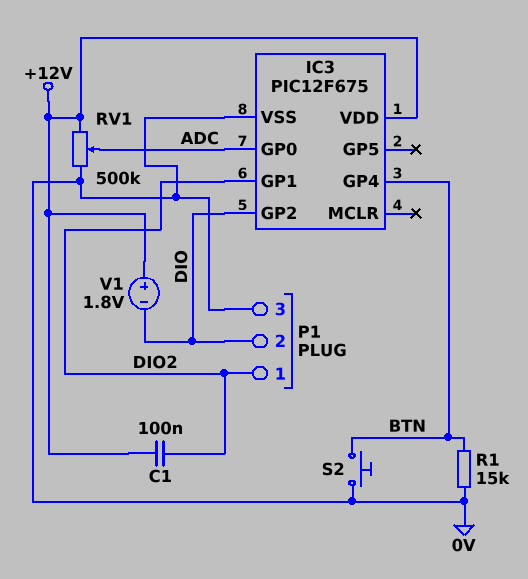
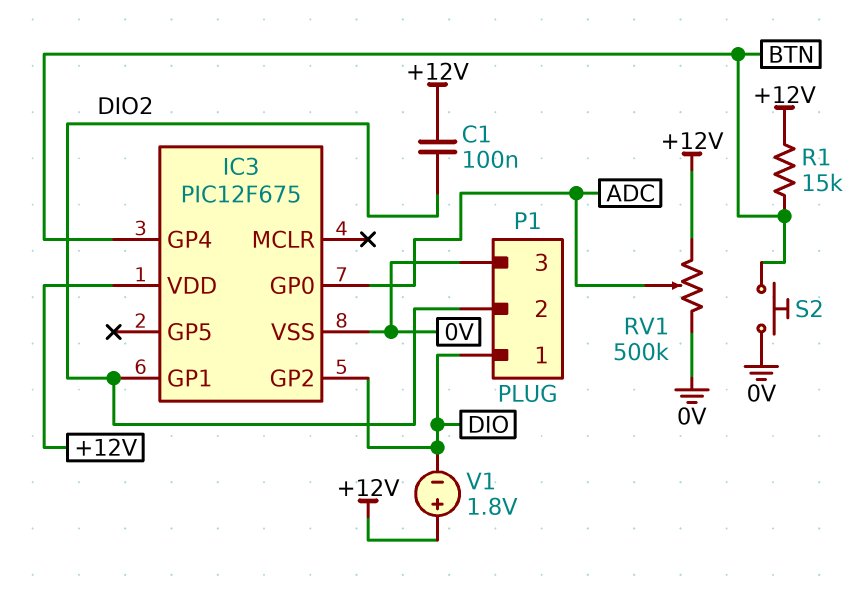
P1 pin 1: DIO2 -> DIO
P1 pin 2: DIO -> DIO2
R1: 15k (0V, BTN) -> 15k (+12V, BTN)

